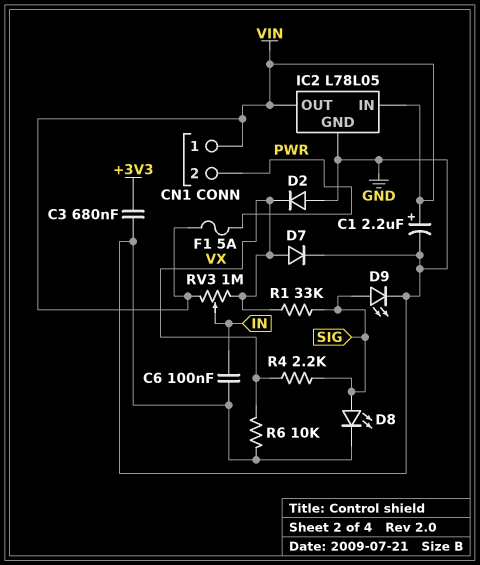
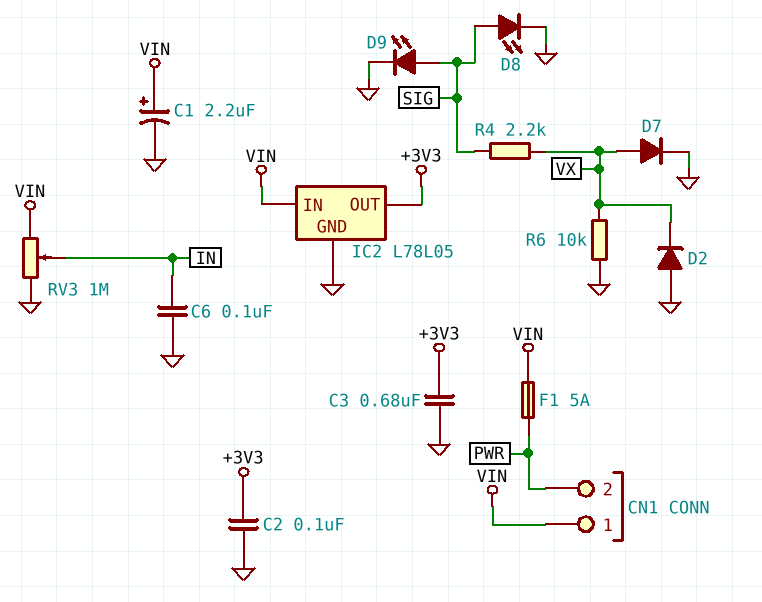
C2: none -> 100nF (+3V3, GND)
IC2 pin OUT: VIN -> +3V3
R1: 33k (SIG, VX) -> none
RV3: 1M (VIN, VX, wiper IN) -> 1M (GND, VIN, wiper IN)

